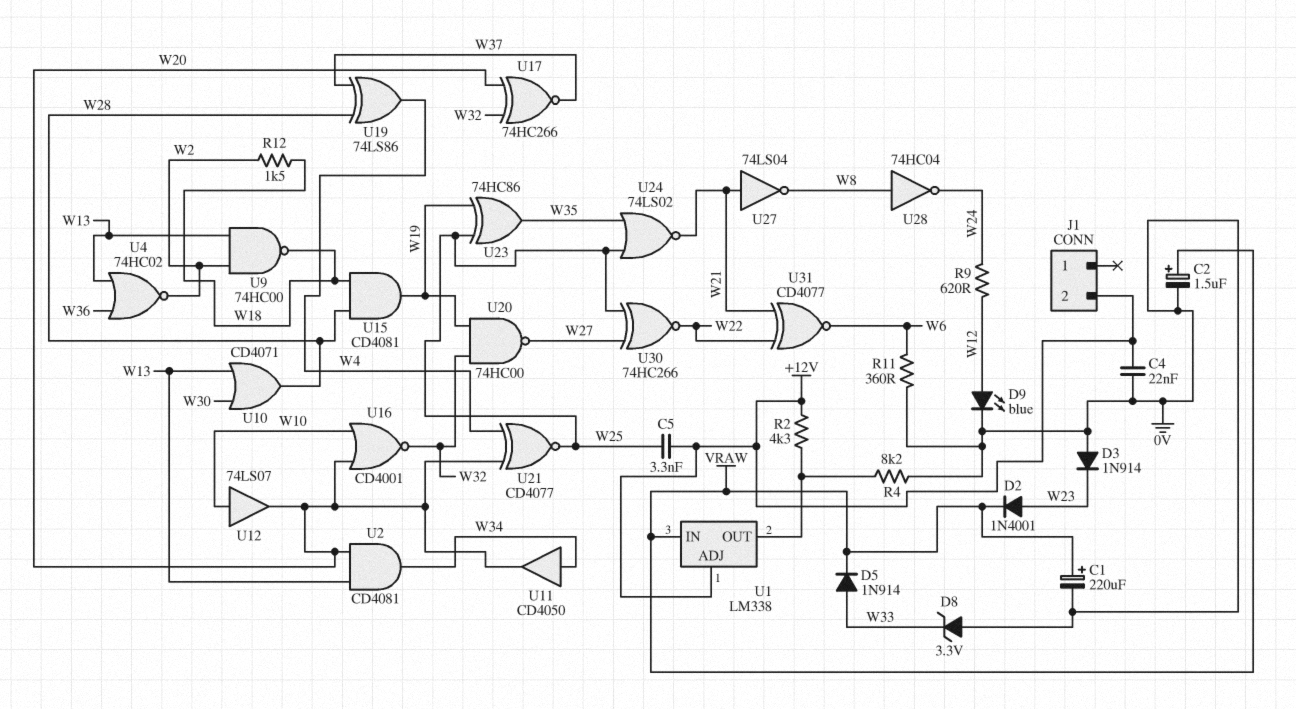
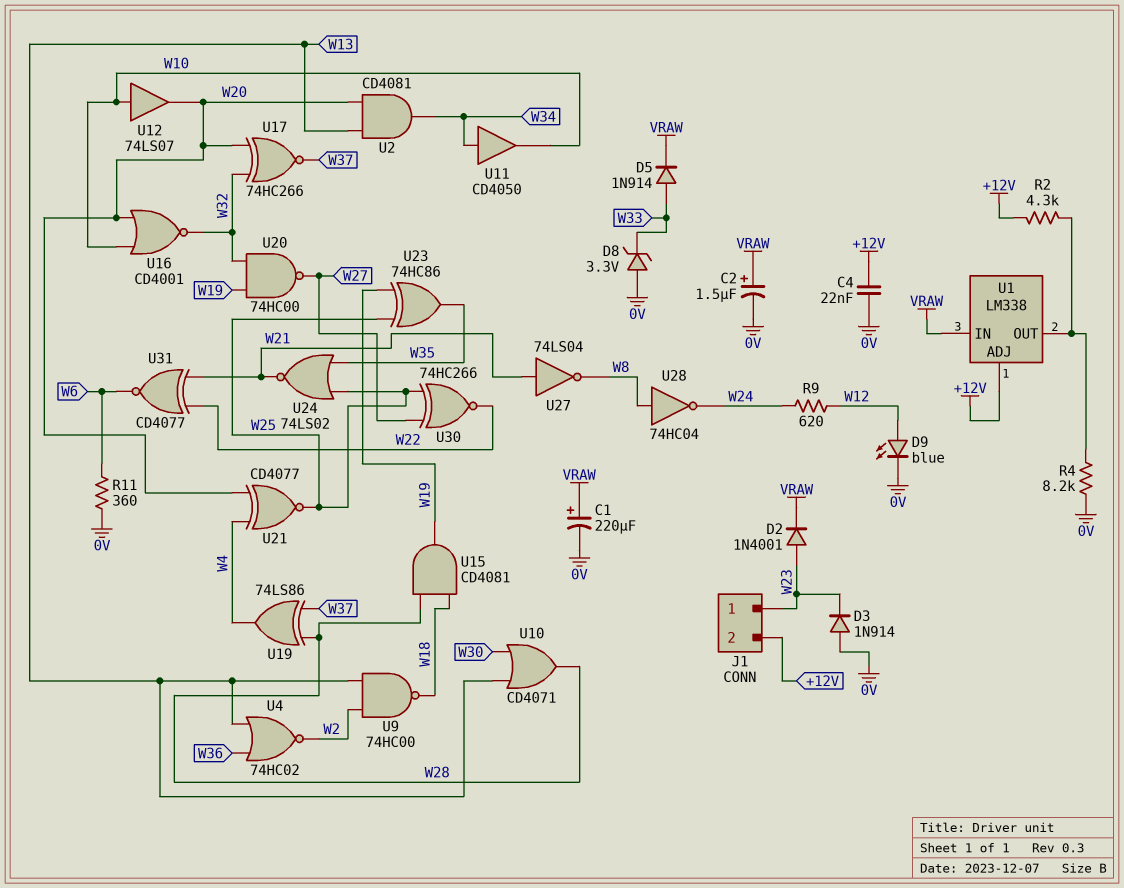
C5: 3.3nF (+12V, W25) -> none
J1 pin 1: none -> W23
R12: 1.5k (W2, W18) -> none
U11: buffer CD4050 (in W34, out W20) -> buffer CD4050 (in W34, out W10)

